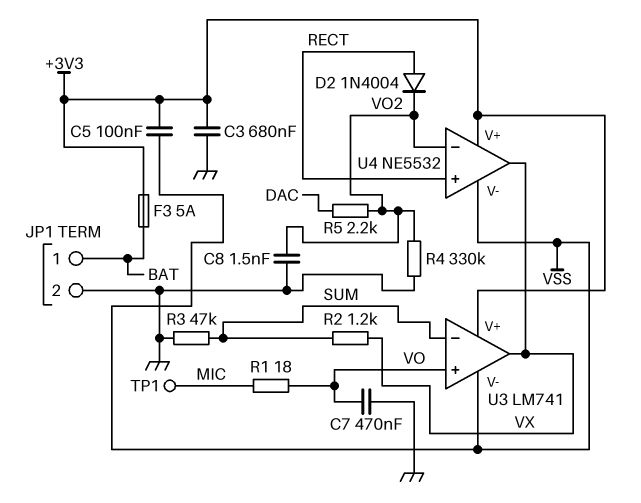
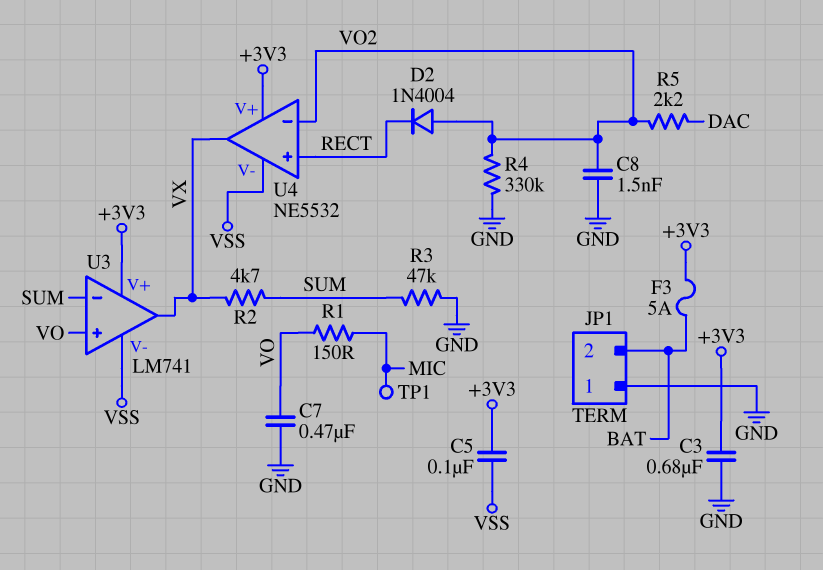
D2: diode 1N4004 (A RECT, K VO2) -> diode 1N4004 (A VO2, K RECT)
JP1 pin 1: BAT -> GND
JP1 pin 2: GND -> BAT
R1: 18 (MIC, VO) -> 150 (MIC, VO)
R2: 1.2k (SUM, VX) -> 4.7k (SUM, VX)

